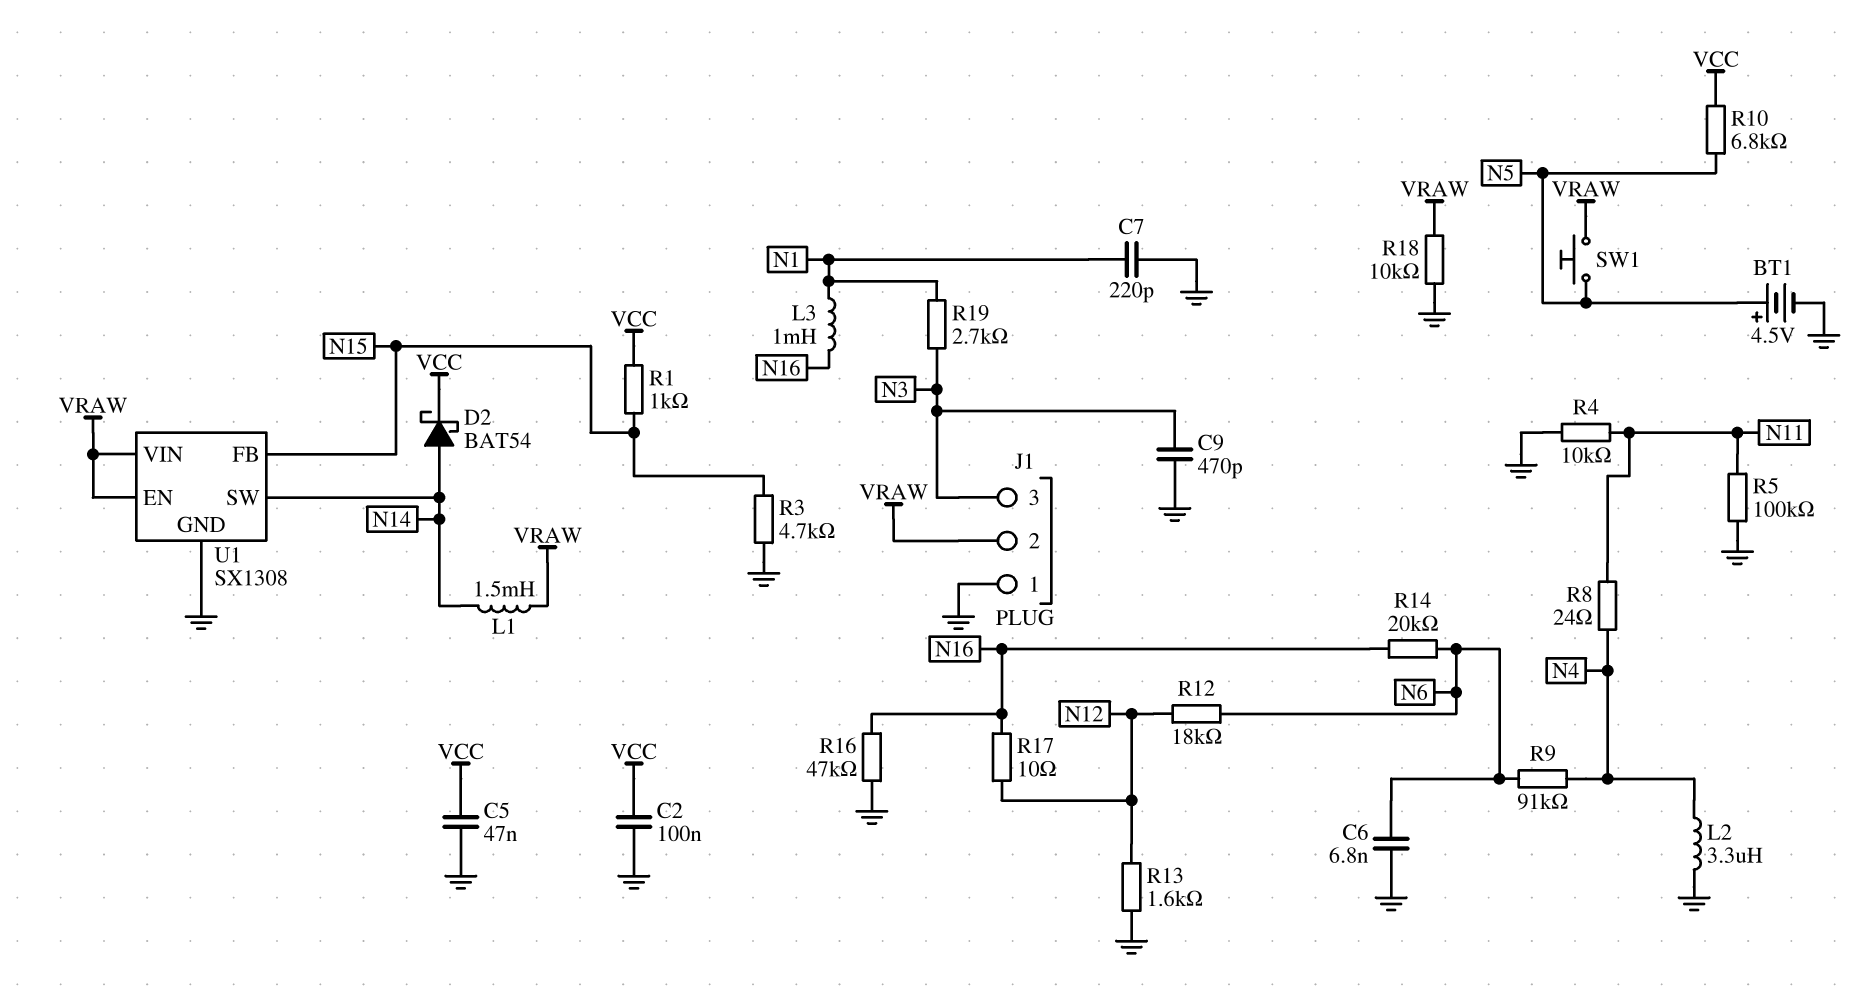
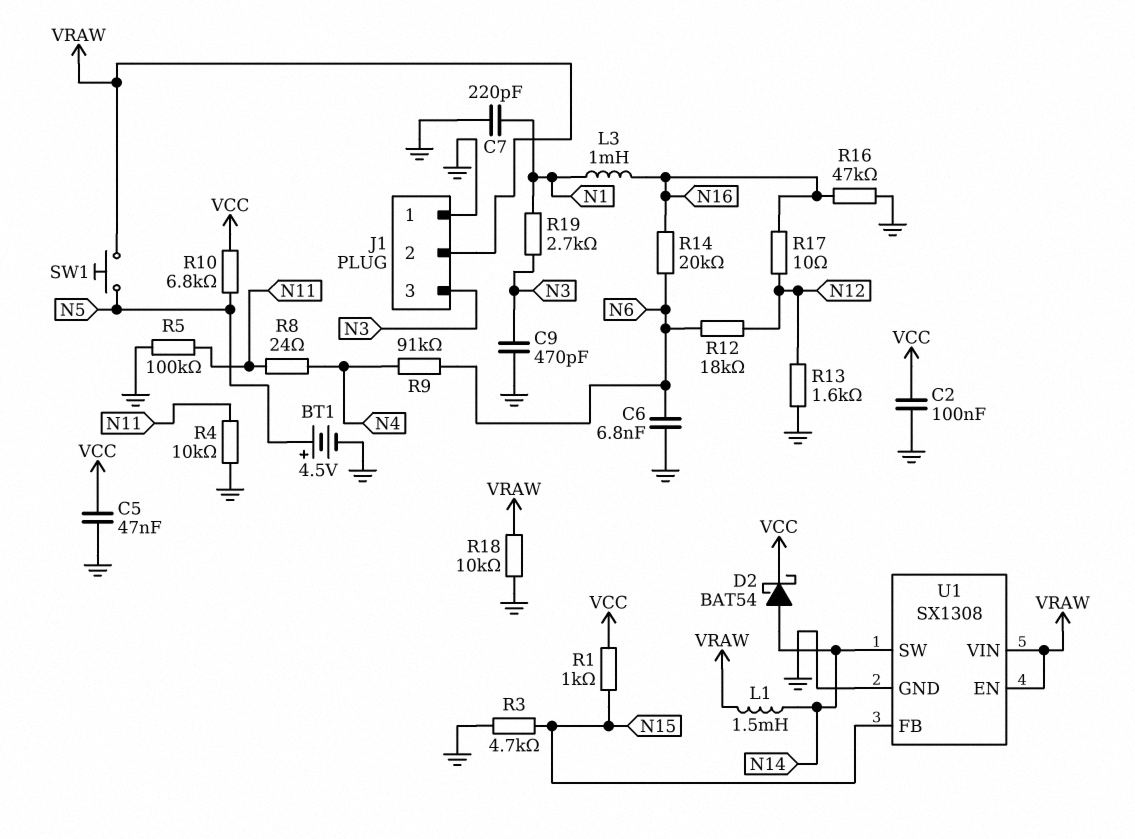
L2: 3.3uH (GND, N4) -> none

